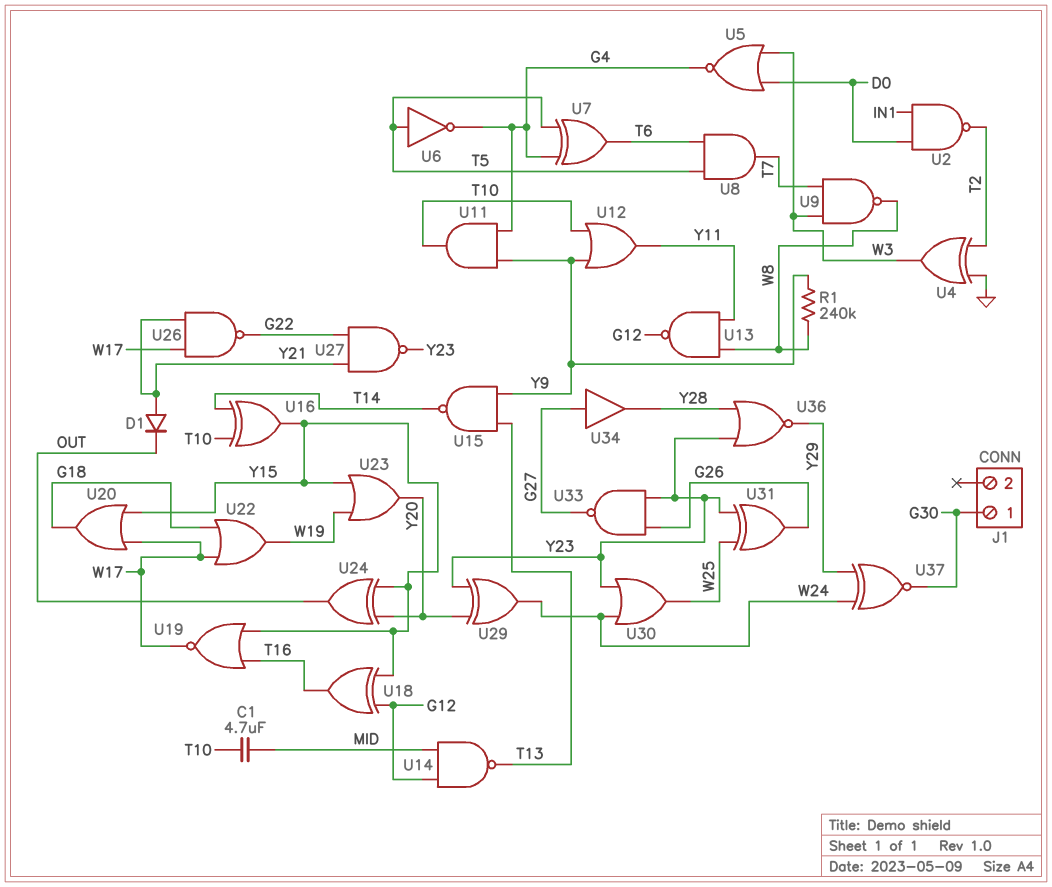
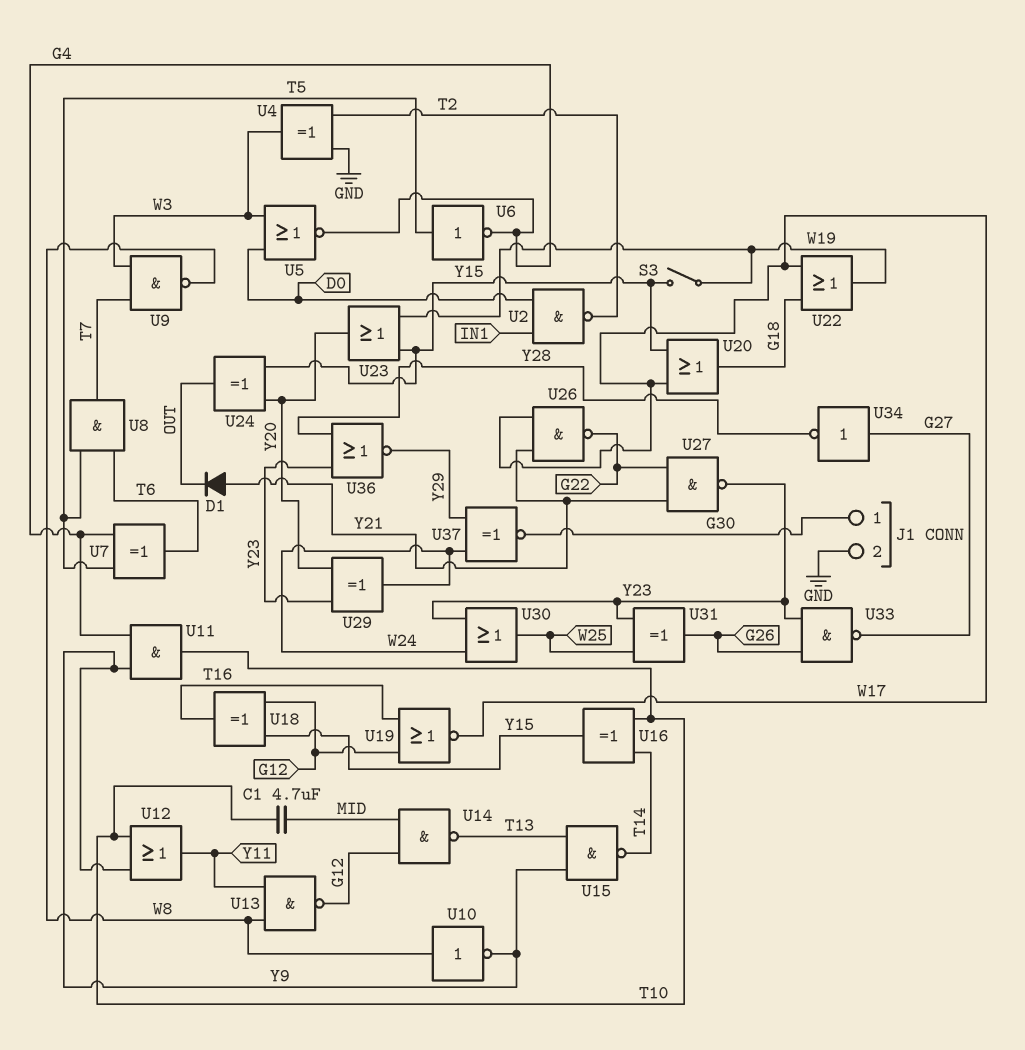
J1 pin 2: none -> GND
R1: 240k (W8, Y9) -> none
S3: none -> switch (W19, Y15)
U10: none -> NOT (in W8, out Y9)
U19: NOR (in T16, in Y15, out W17) -> NOR (in G12, in T16, out W17)
U34: buffer (in G27, out Y28) -> NOT (in G27, out Y28)

